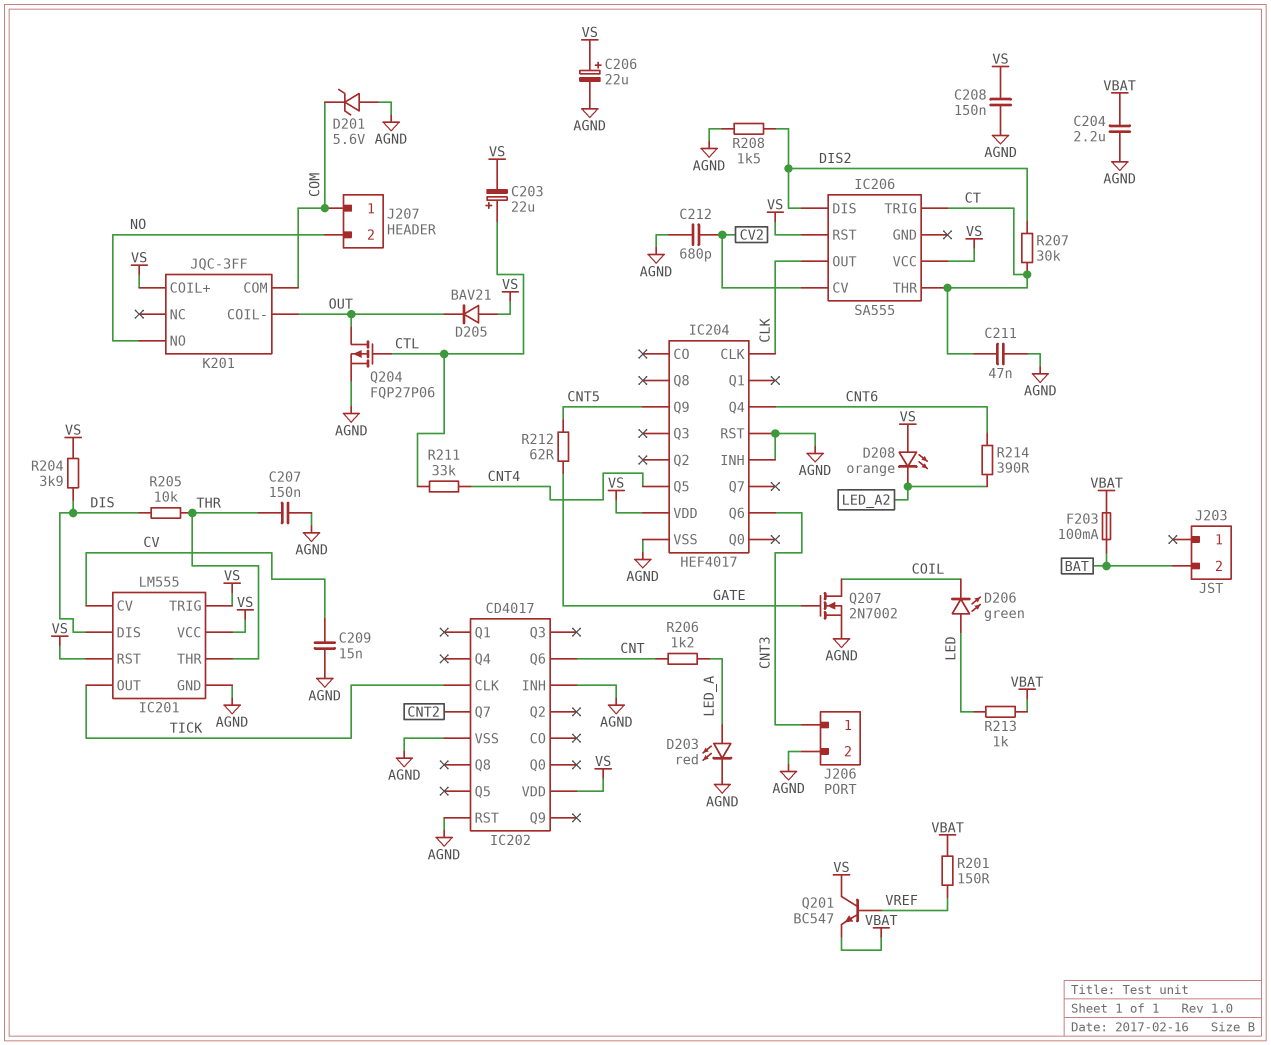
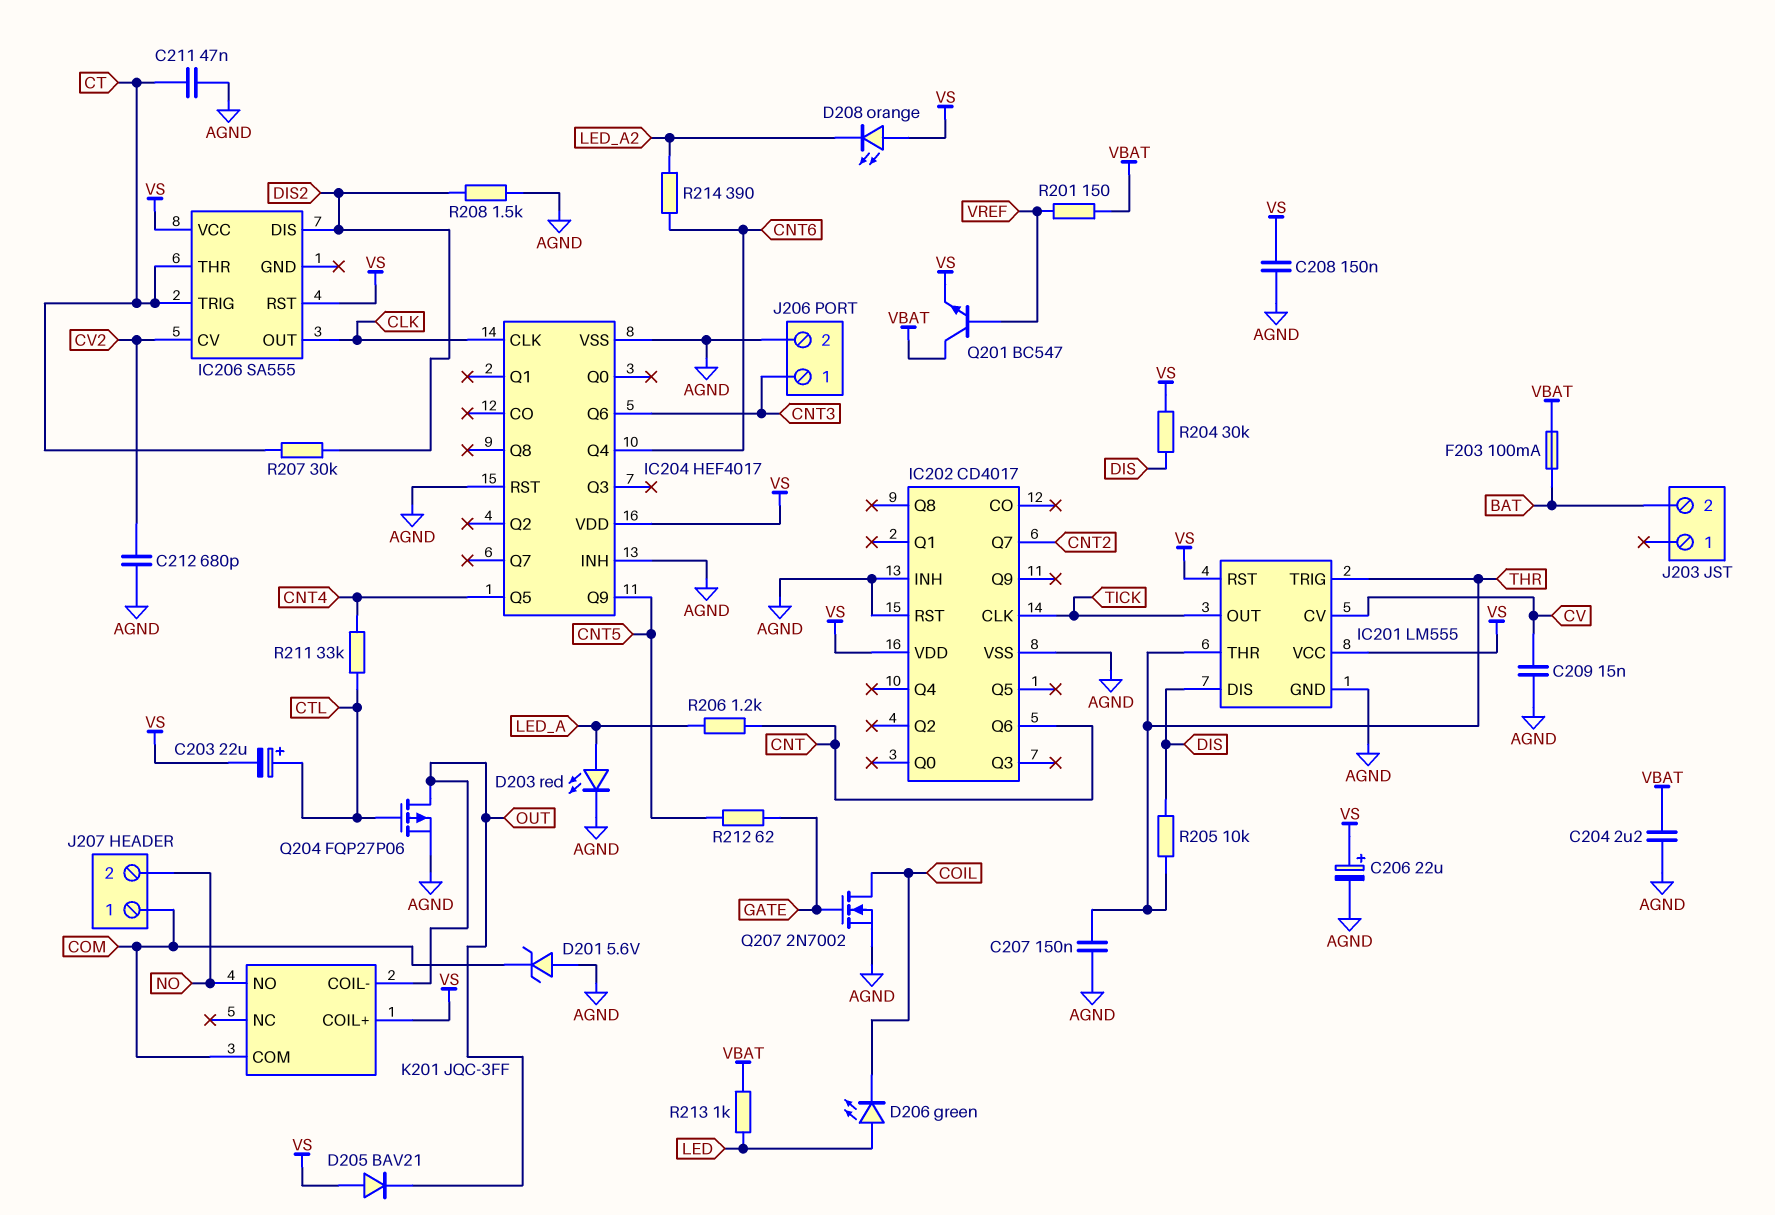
IC201 pin TRIG: VS -> THR
Q201: NPN BC547 (B VREF, C VS, E VBAT) -> NPN BC547 (B VREF, C VBAT, E VS)
R204: 3.9k (DIS, VS) -> 30k (DIS, VS)

